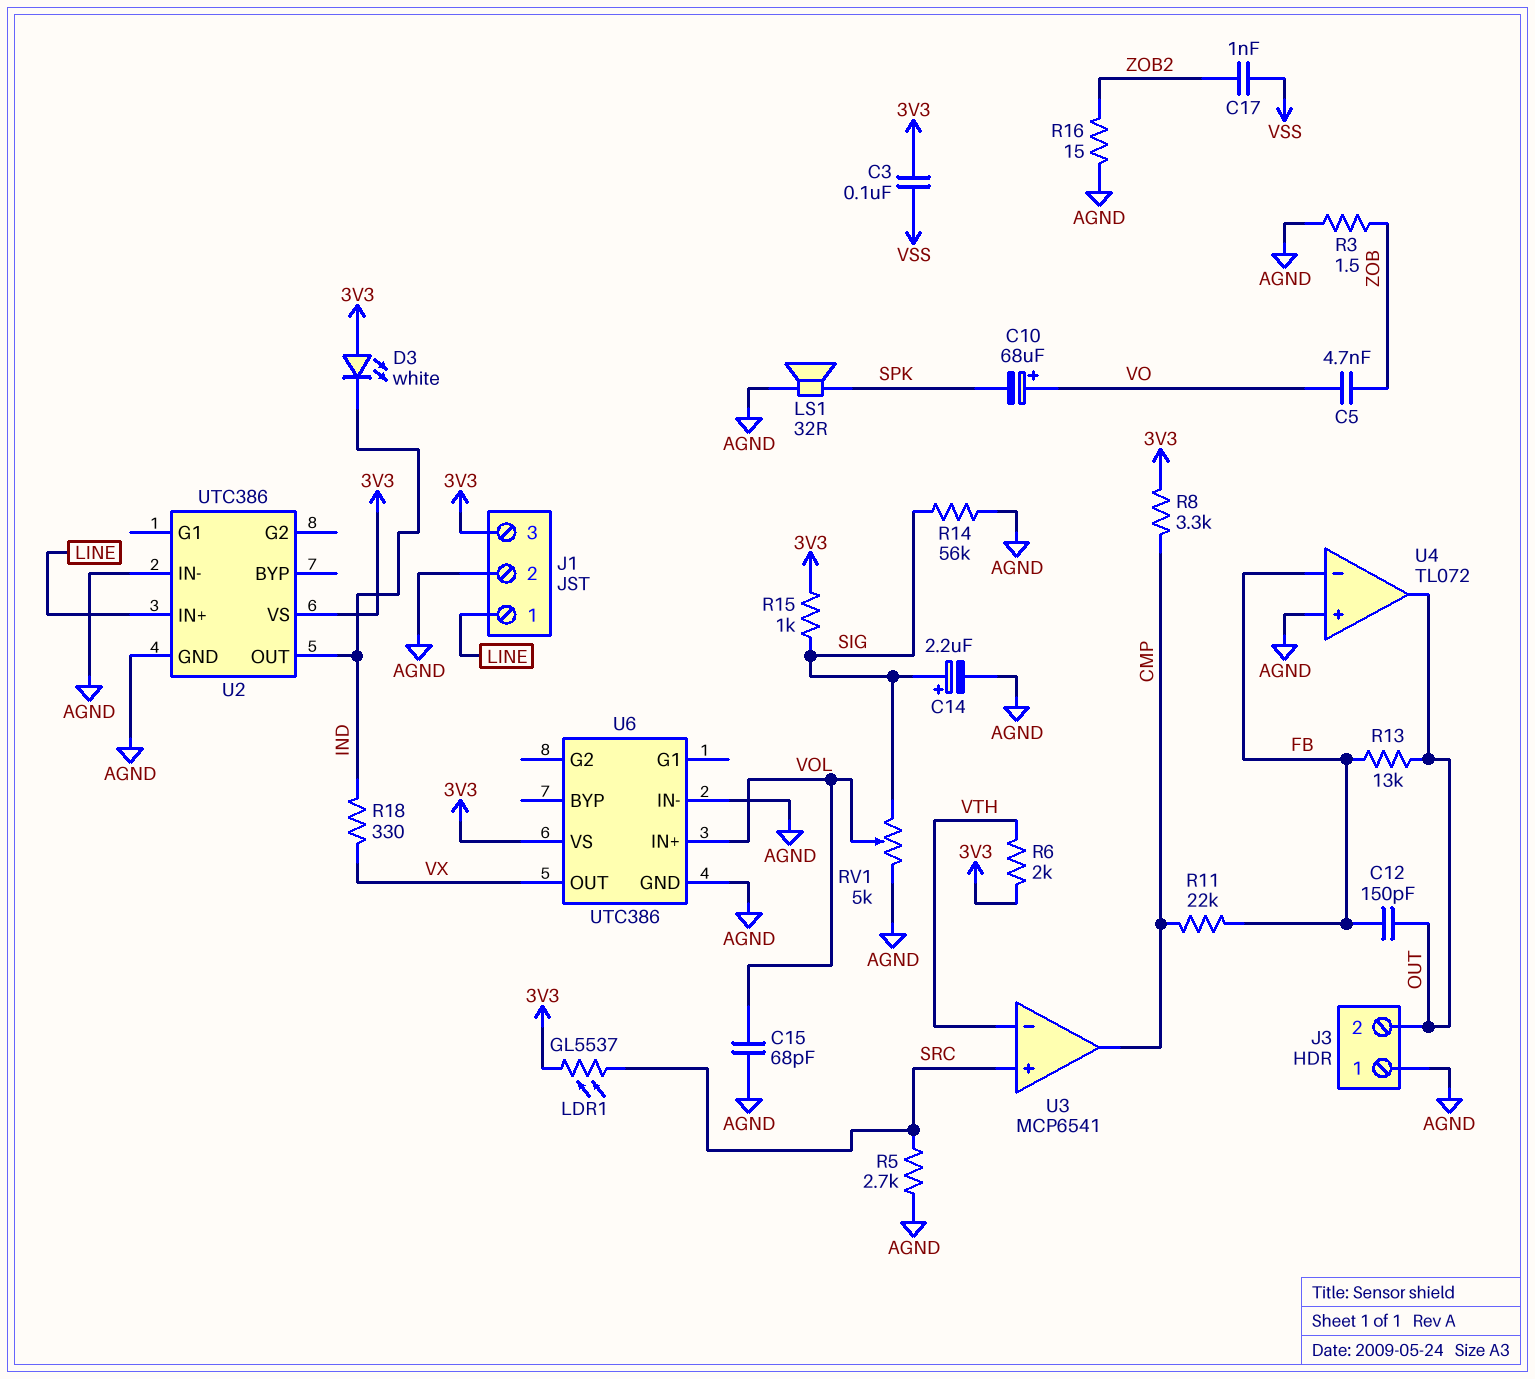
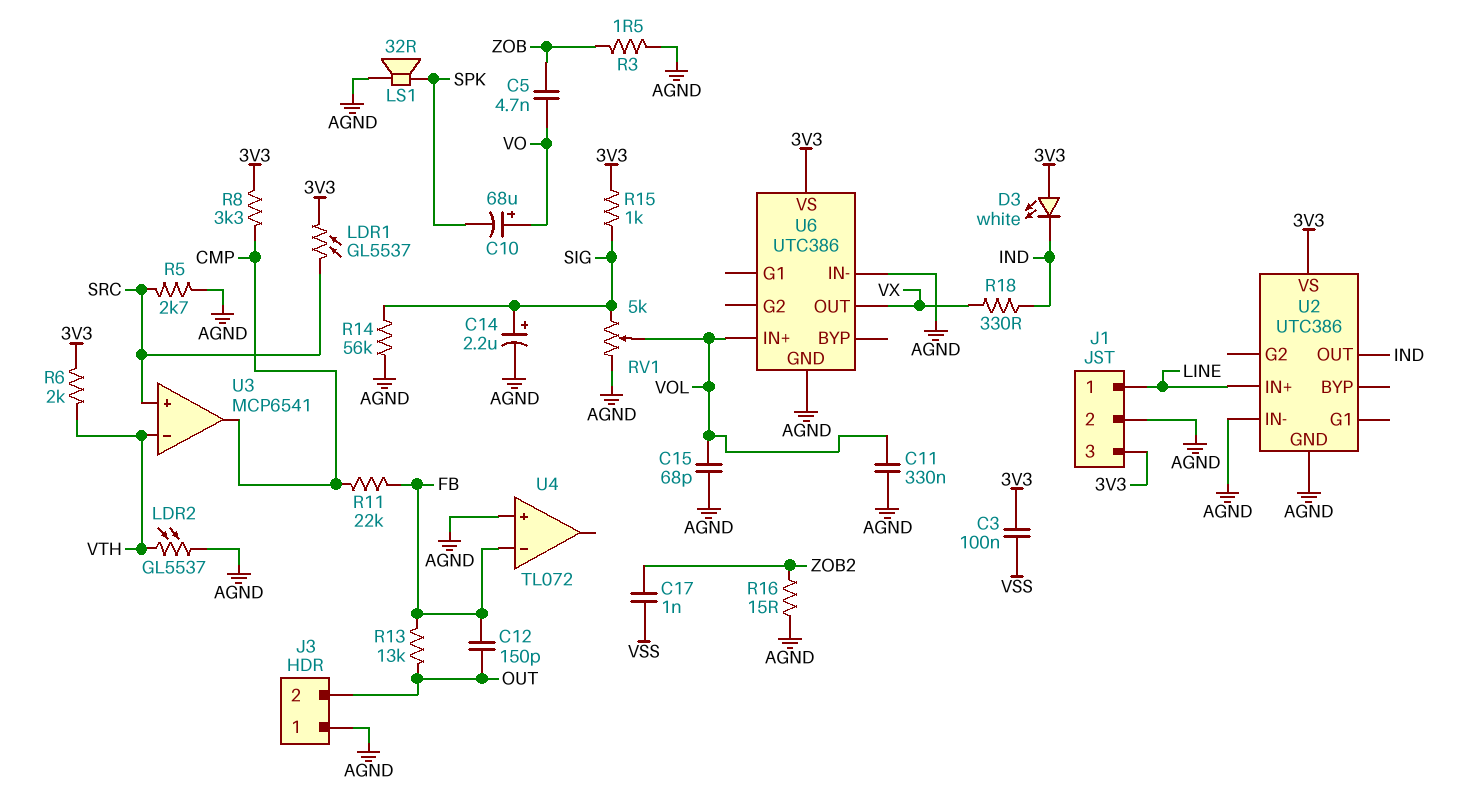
C11: none -> 330nF (AGND, VOL)
LDR2: none -> GL5537 (AGND, VTH)
U4 pin out: OUT -> none

